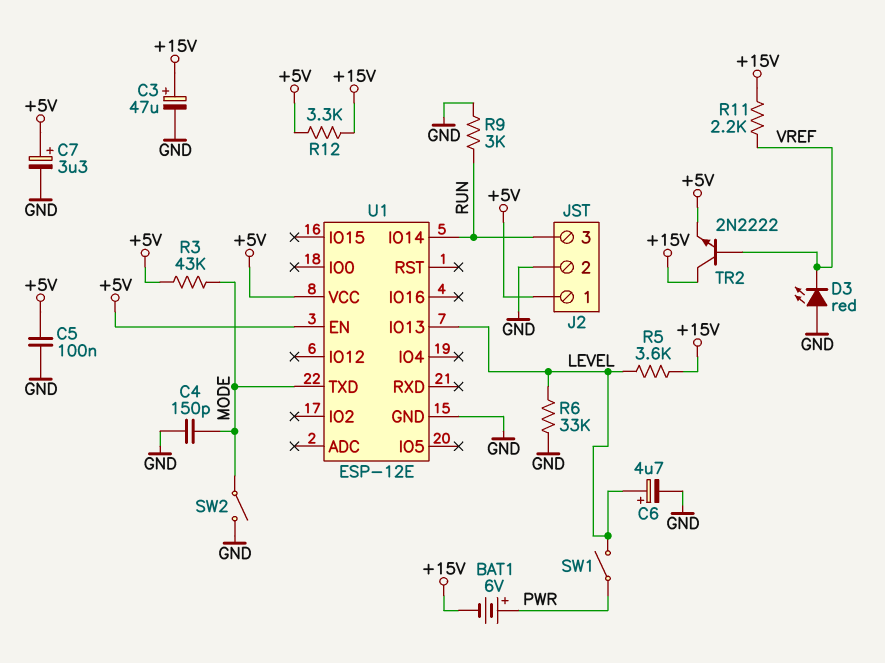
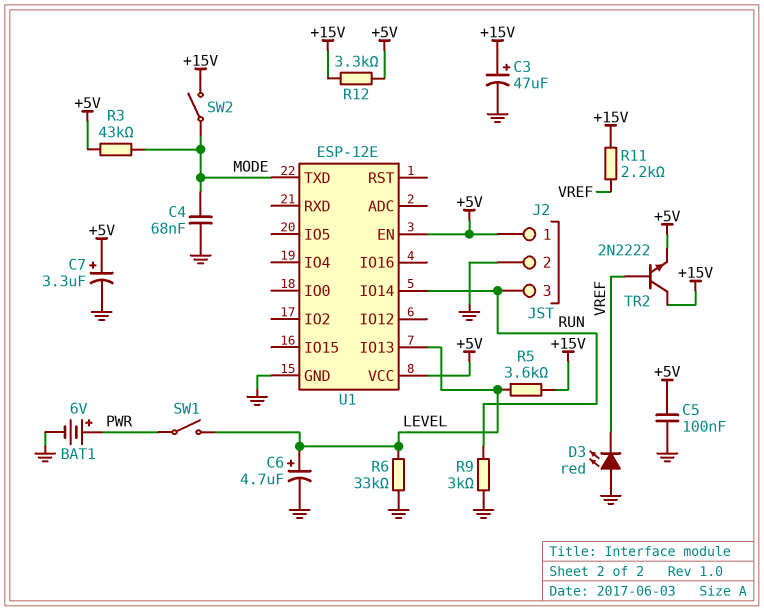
BAT1: 6V (plus PWR, minus +15V) -> 6V (plus PWR, minus GND)
C4: 150pF (GND, MODE) -> 68nF (GND, MODE)
SW2: switch (GND, MODE) -> switch (+15V, MODE)

